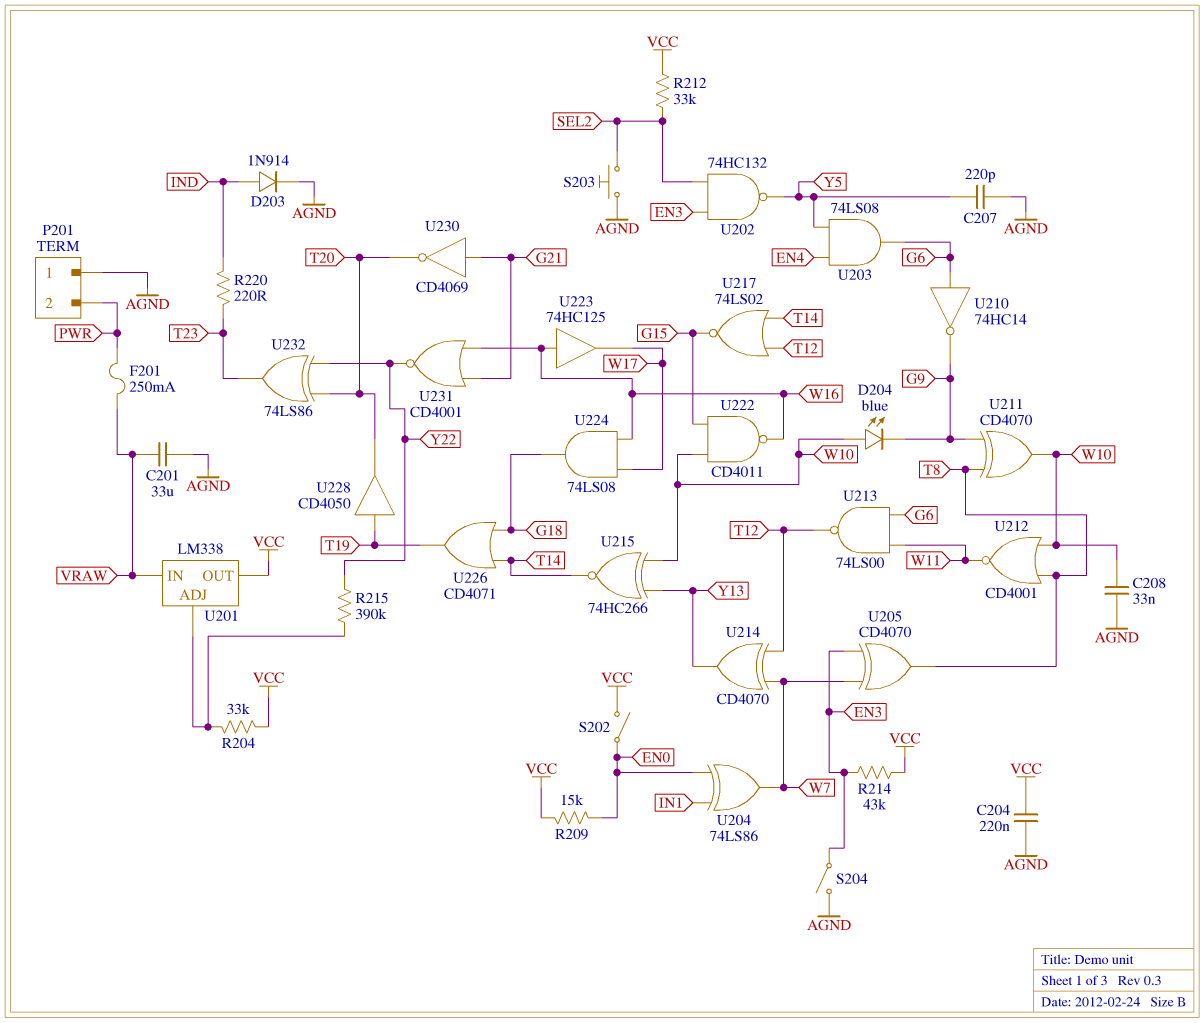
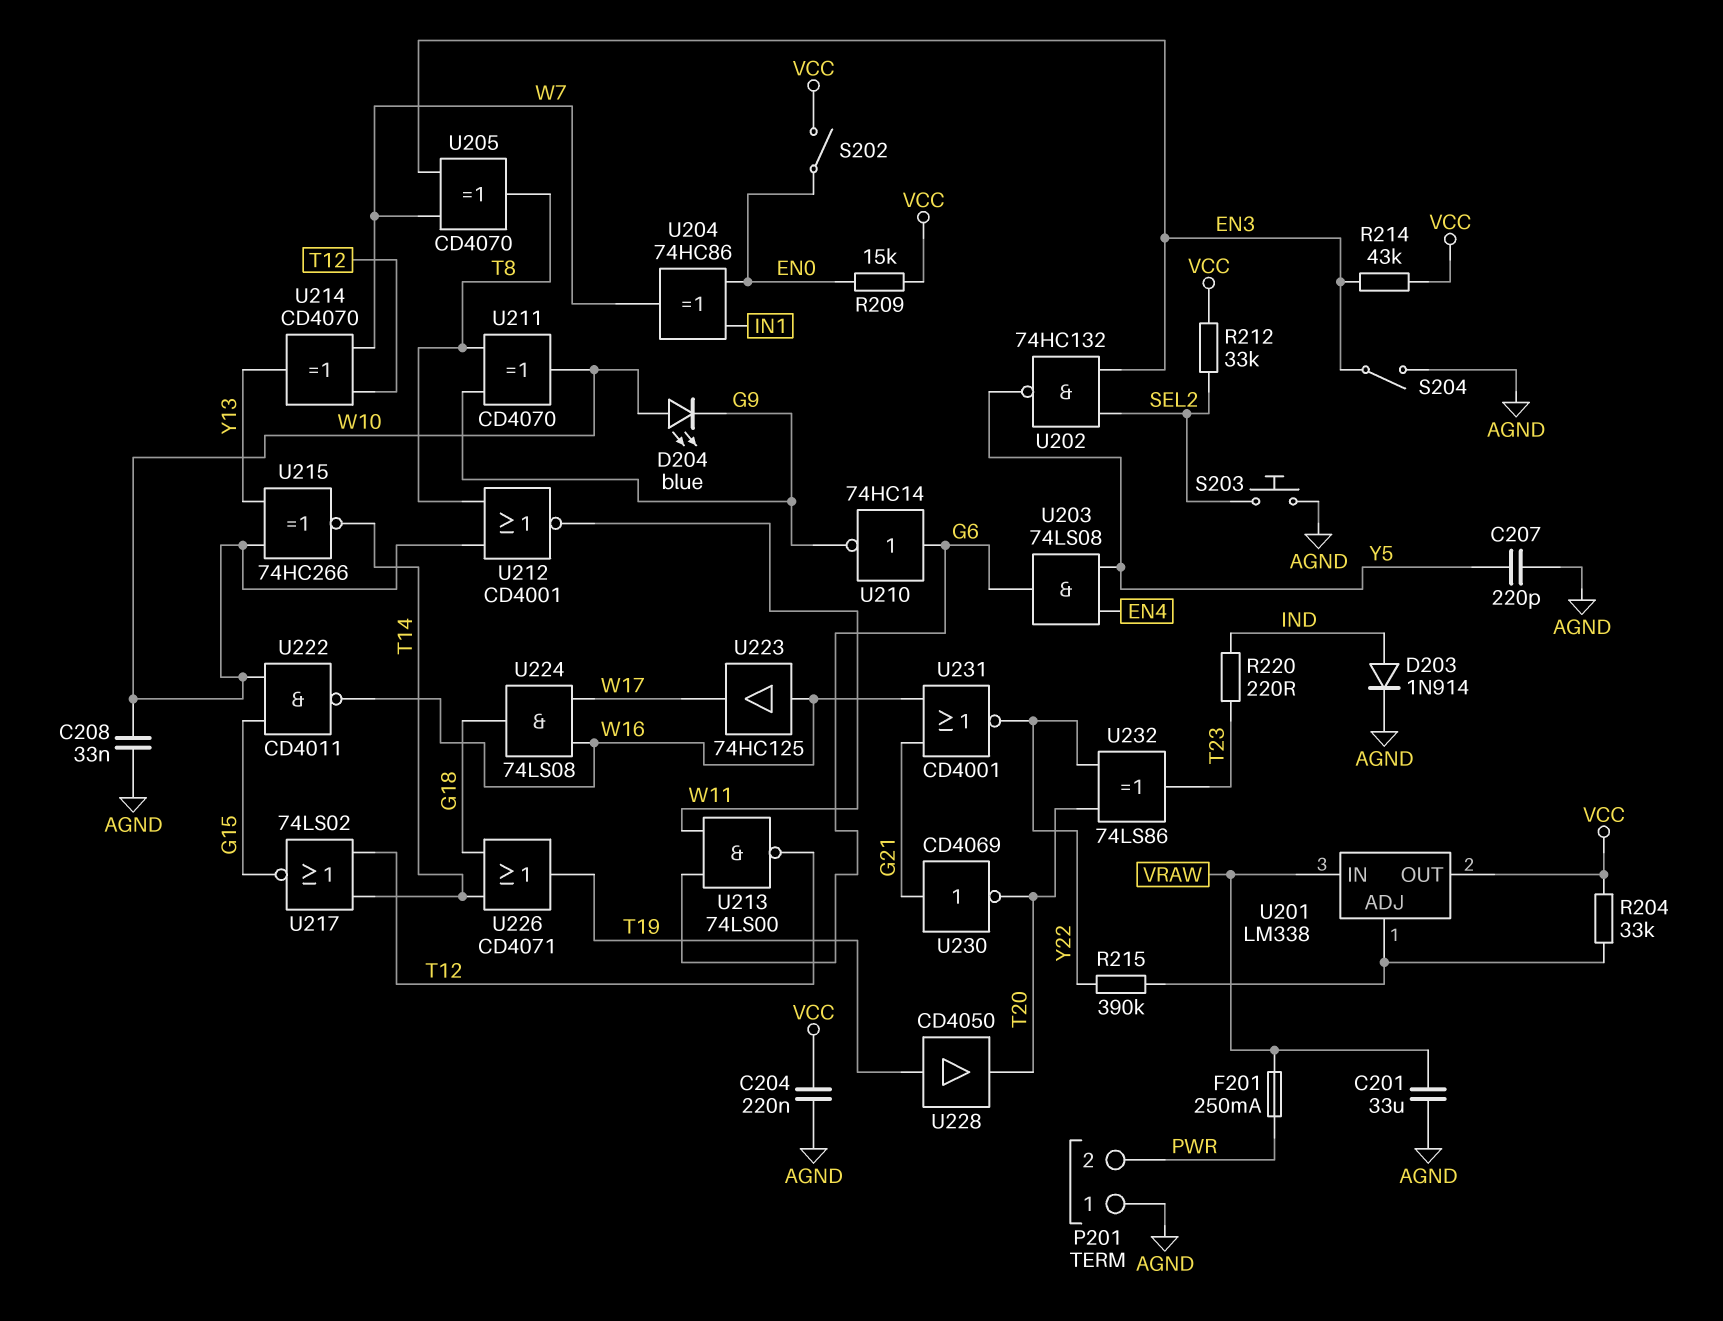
U204: XOR 74LS86 (in EN0, in IN1, out W7) -> XOR 74HC86 (in EN0, in IN1, out W7)

